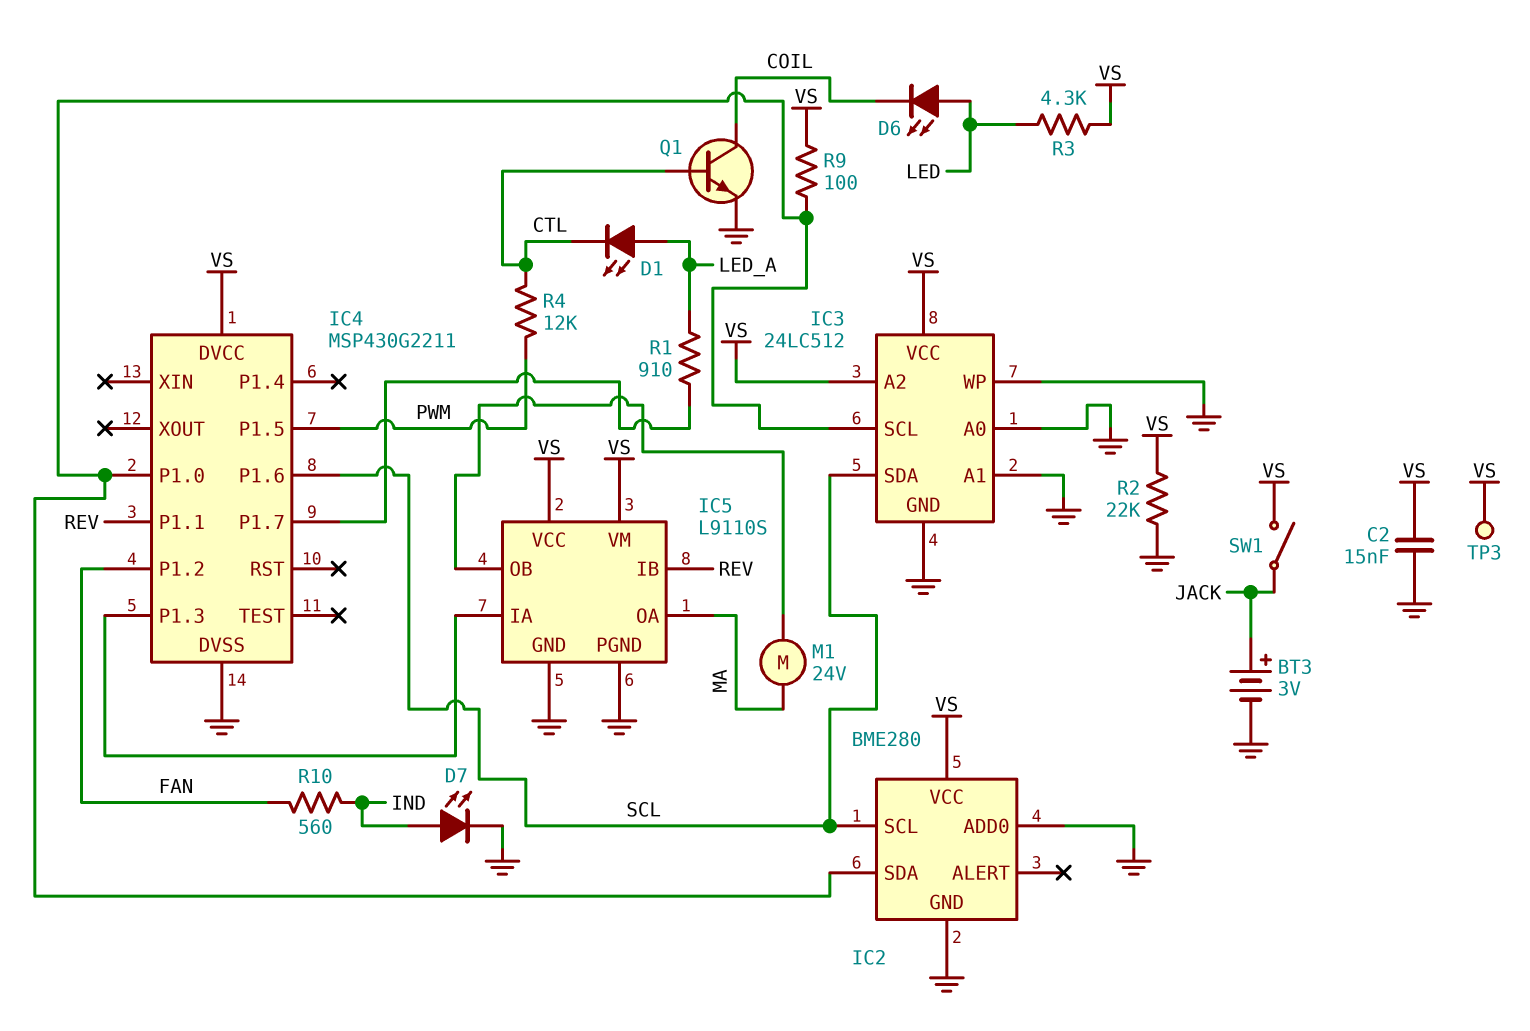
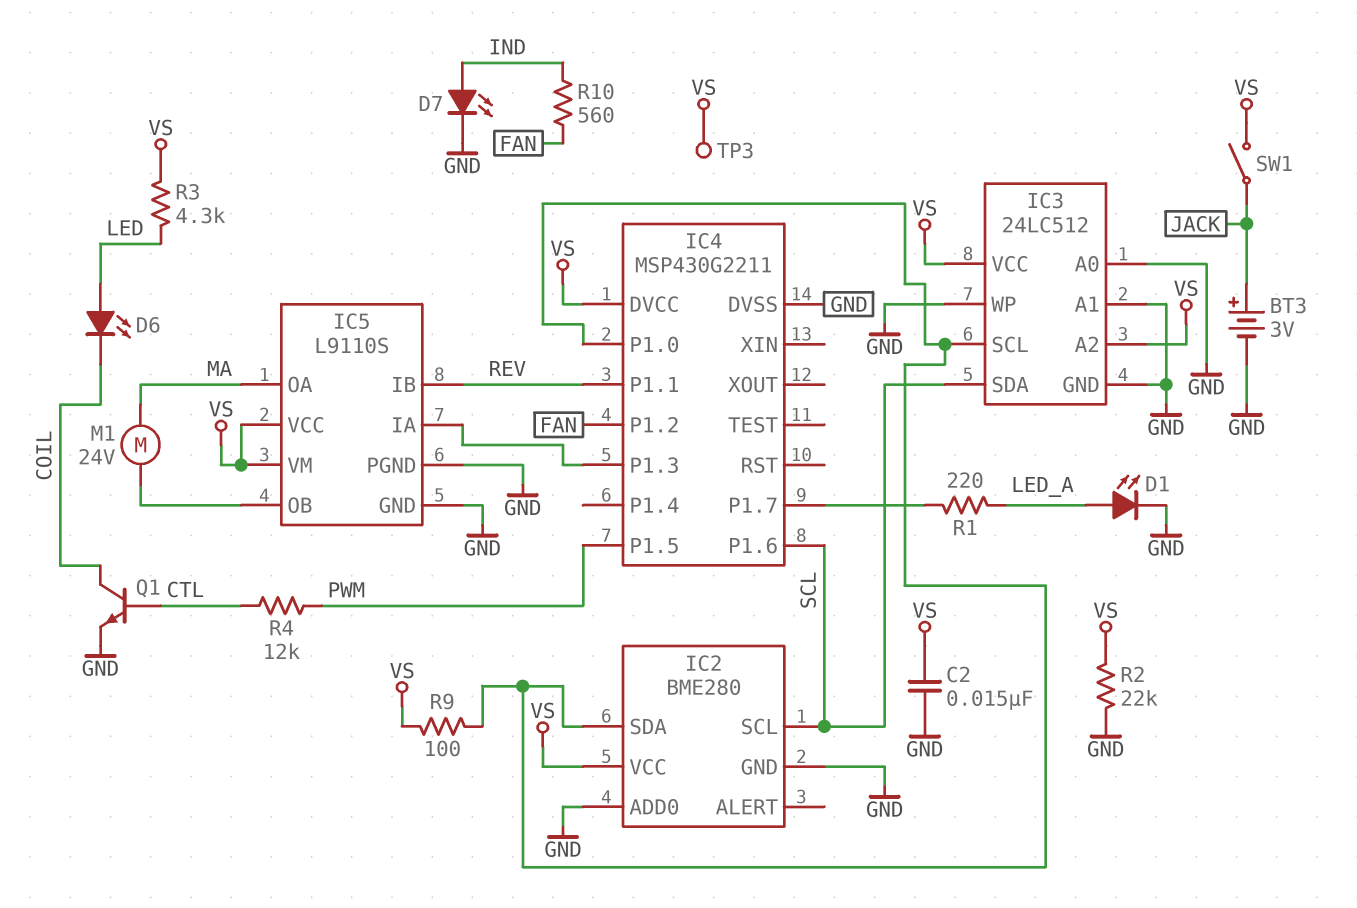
D1: LED (A LED_A, K CTL) -> LED (A LED_A, K GND)
R1: 910 (IC4/P1.7, LED_A) -> 220 (IC4/P1.7, LED_A)

